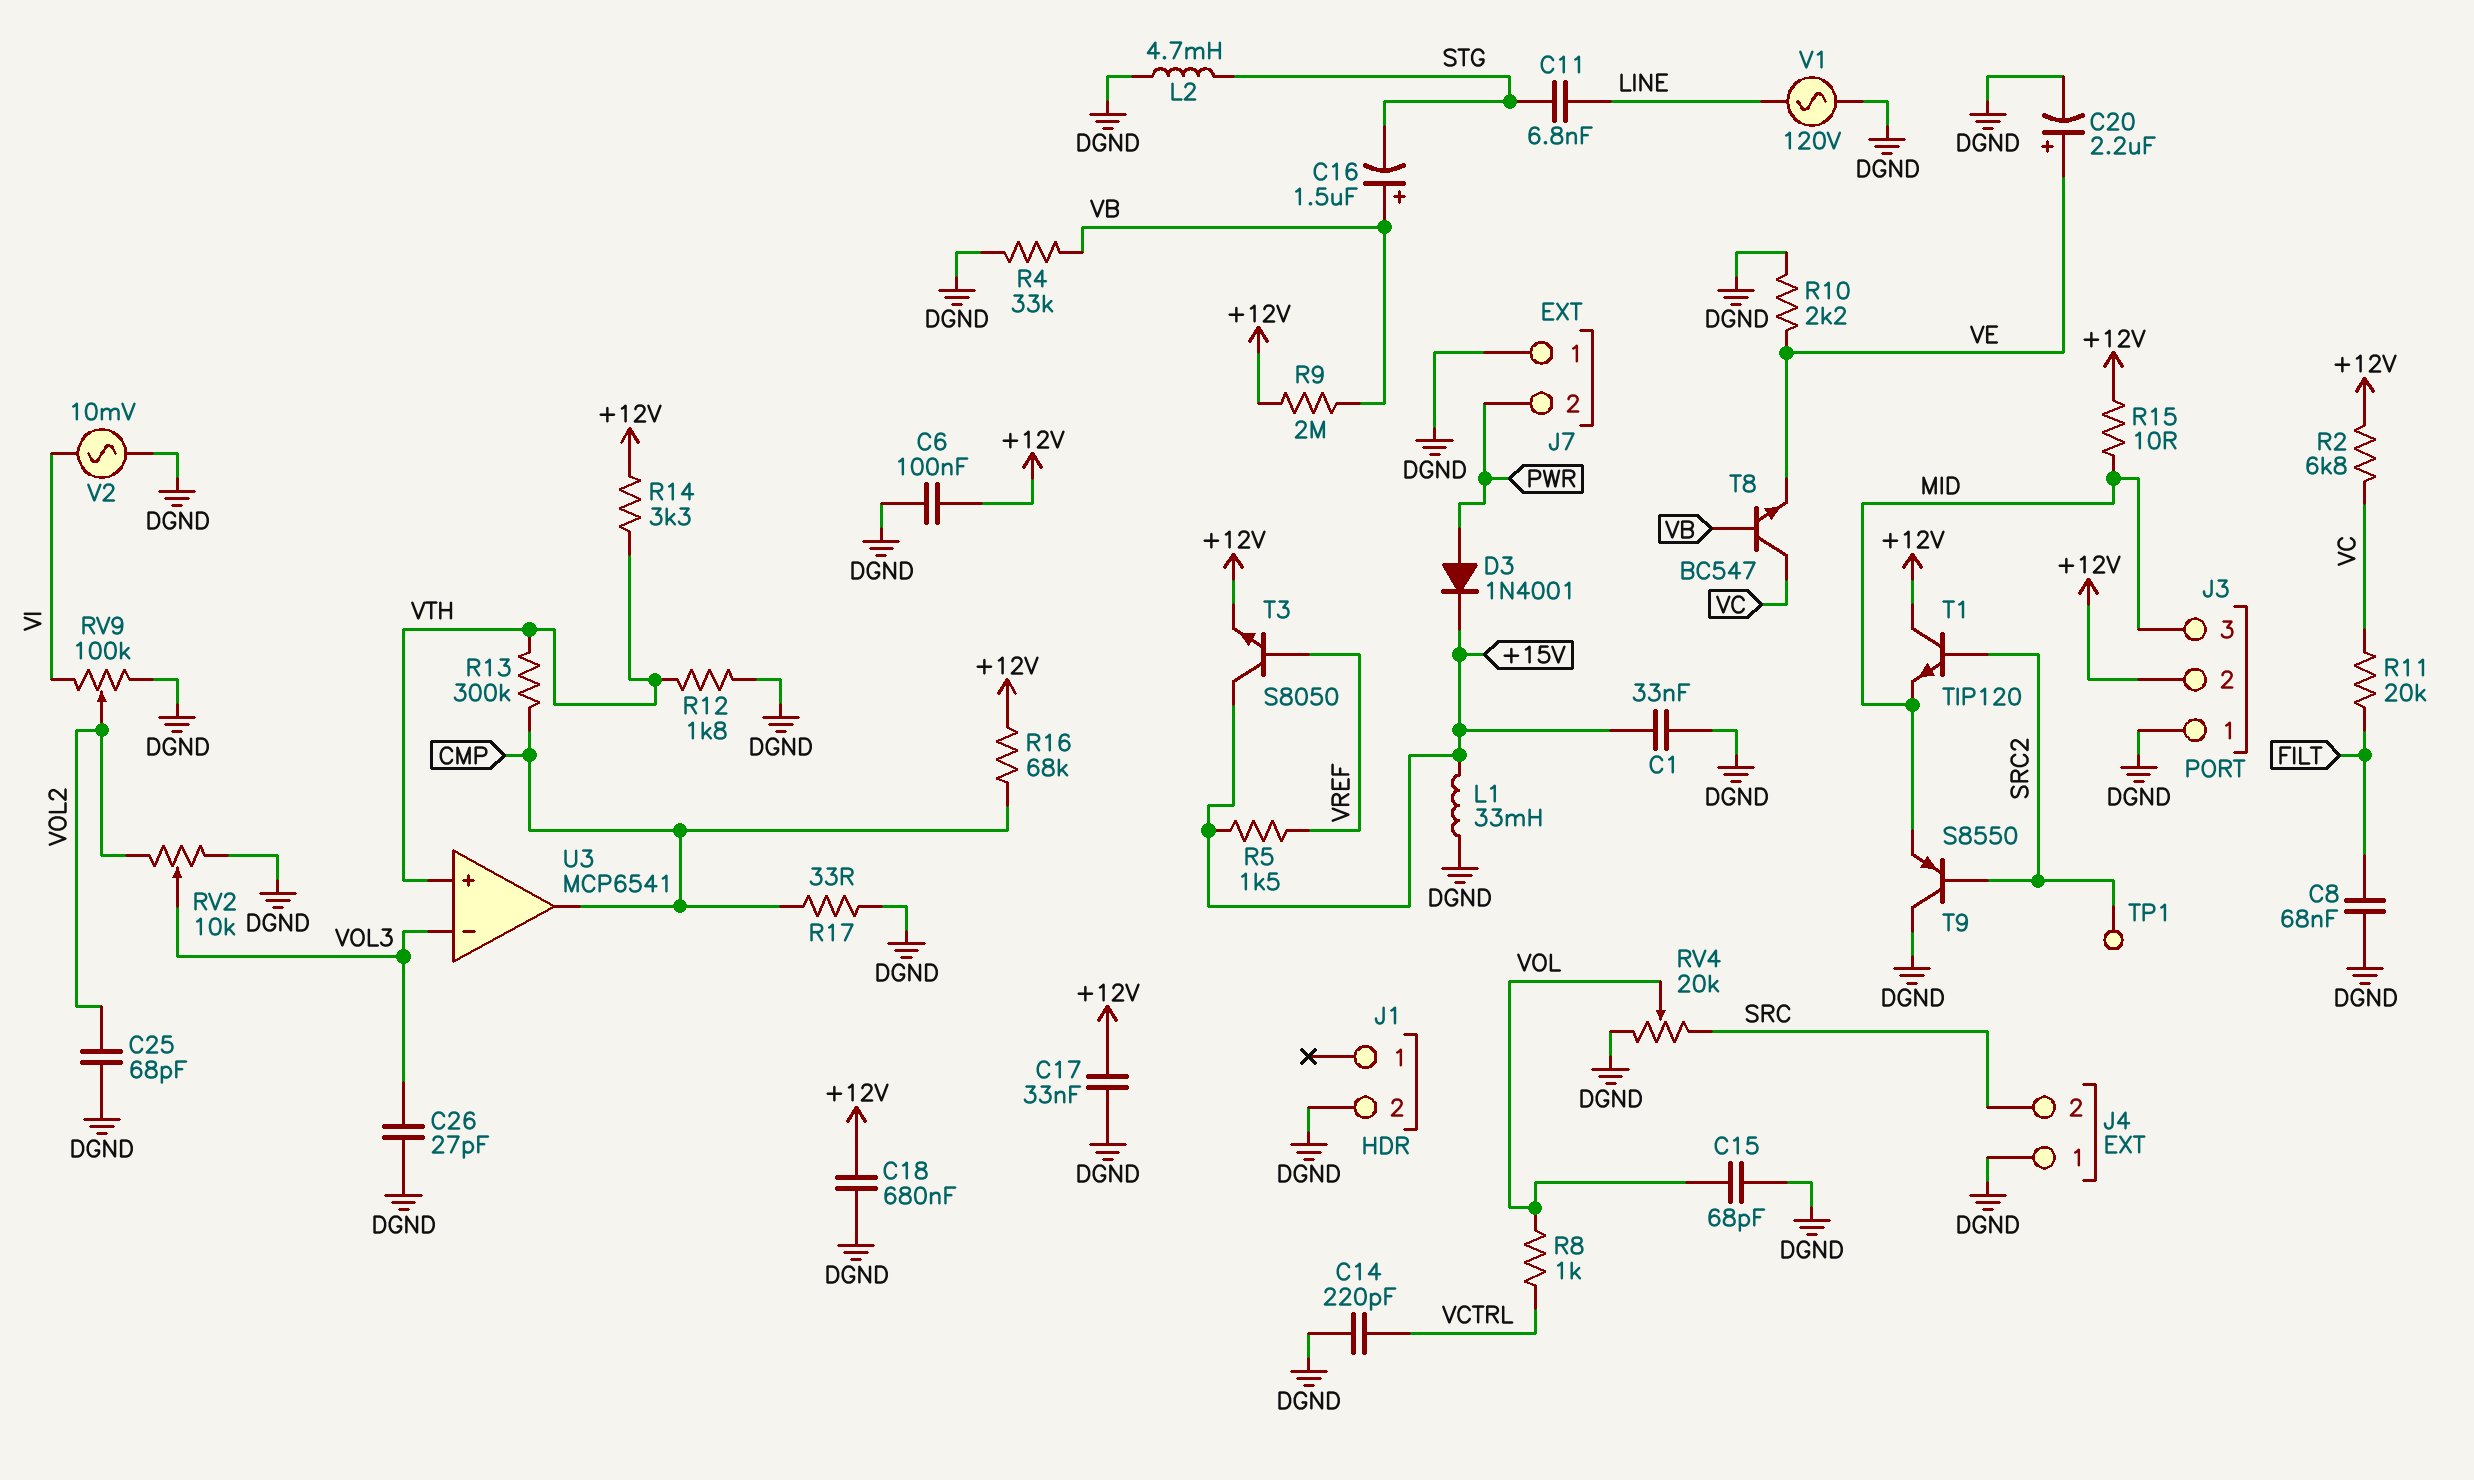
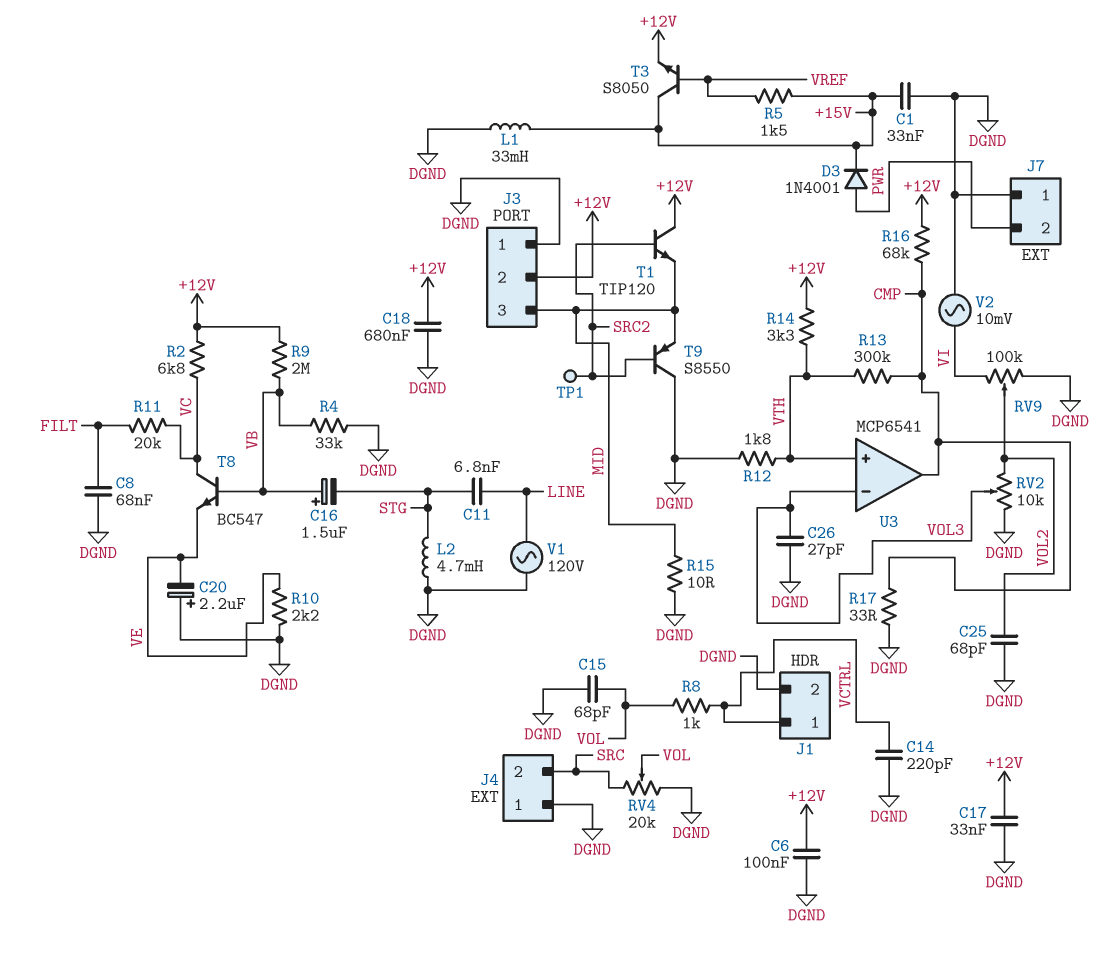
C20: 2.2uF (plus VE, minus DGND) -> 2.2uF (plus DGND, minus VE)
J1 pin 1: none -> VCTRL
R15: 10 (+12V, MID) -> 10 (DGND, MID)

